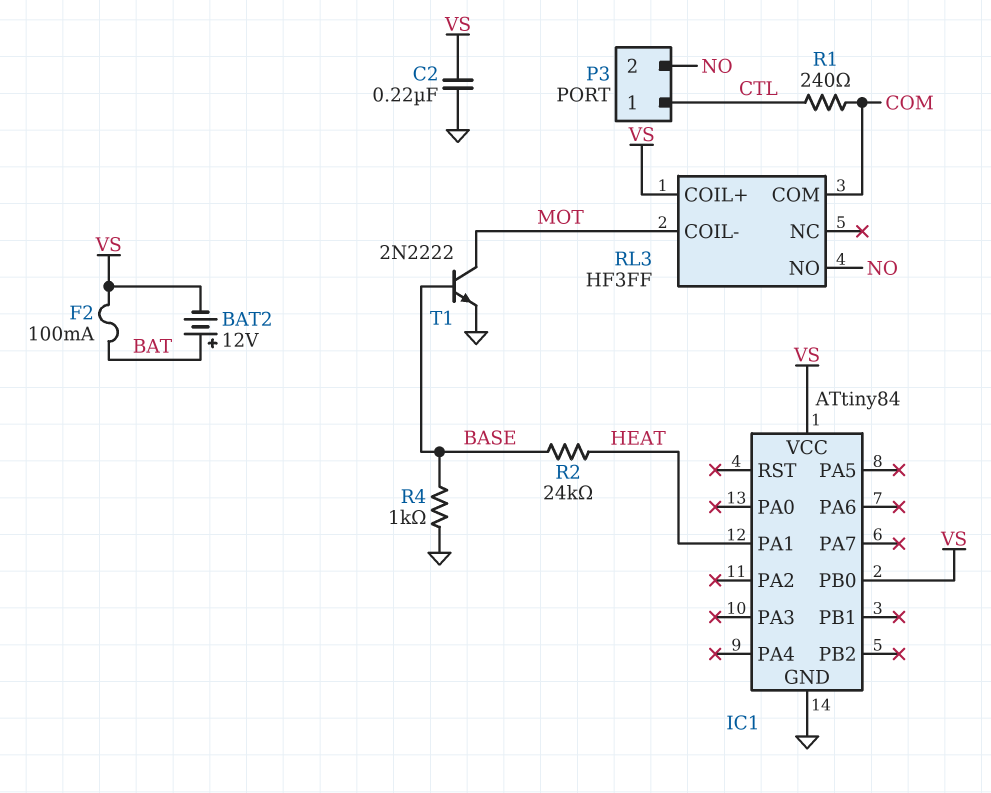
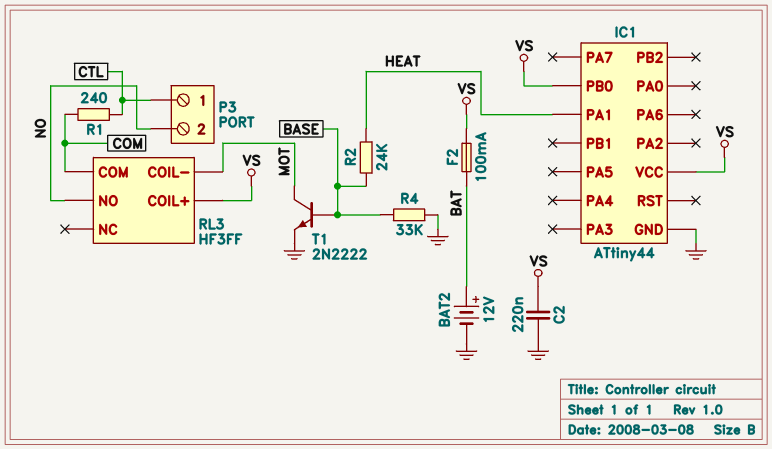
BAT2: 12V (plus BAT, minus VS) -> 12V (plus BAT, minus GND)
IC1: ATtiny84 -> ATtiny44
R4: 1k (BASE, GND) -> 33k (BASE, GND)

